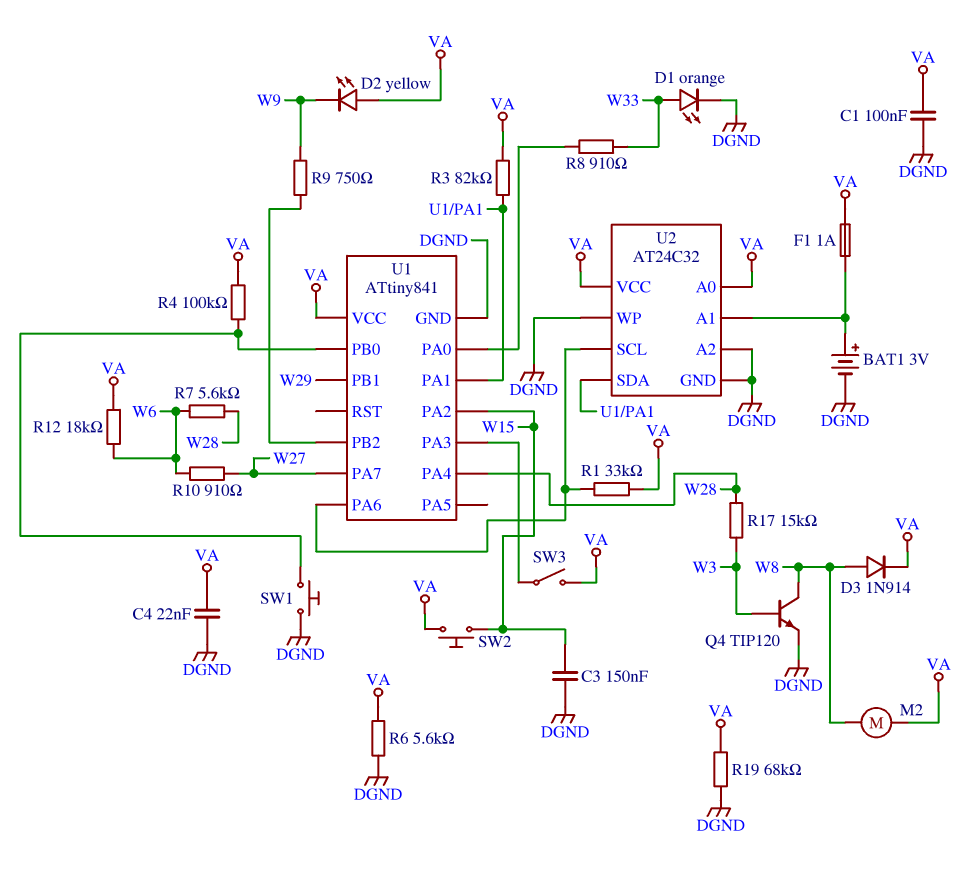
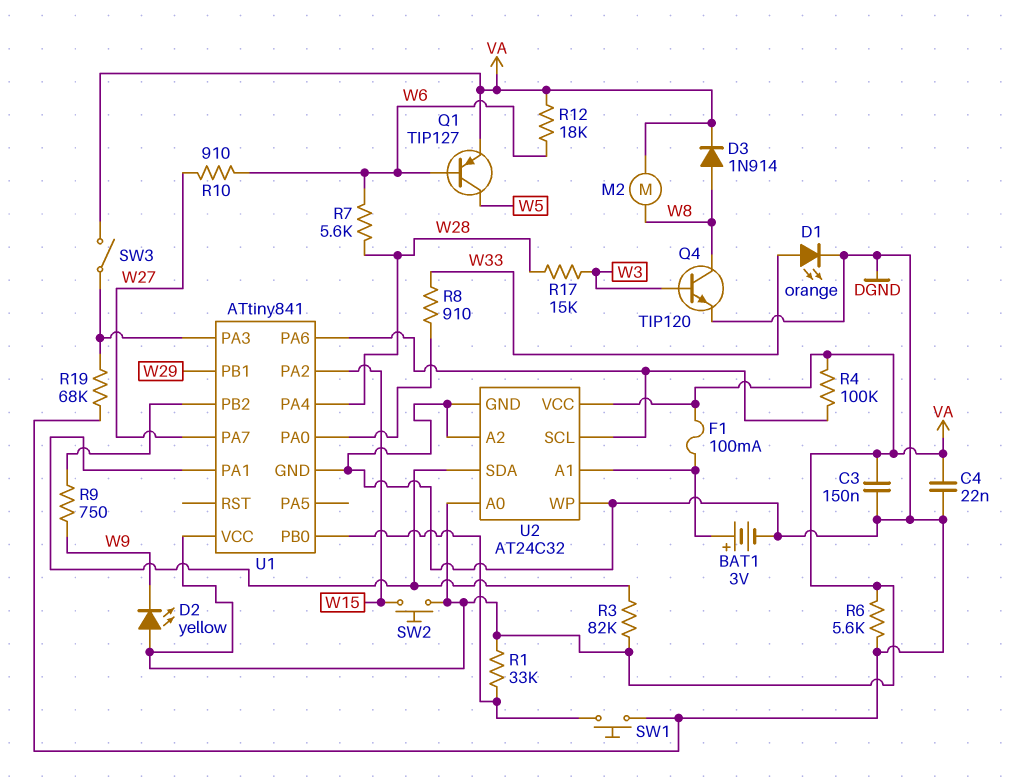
C1: 100nF (DGND, VA) -> none
C3: 150nF (DGND, W15) -> 150nF (DGND, VA)
F1: 1A (U2/A1, VA) -> 100mA (U2/A1, VA)
Q1: none -> PNP TIP127 (B W6, C W5, E VA)
R1: 33k (U1/PA6, VA) -> 33k (U1/PB0, VA)
R4: 100k (U1/PB0, VA) -> 100k (U1/PA6, VA)
R19: 68k (DGND, VA) -> 68k (DGND, U1/PA3)

